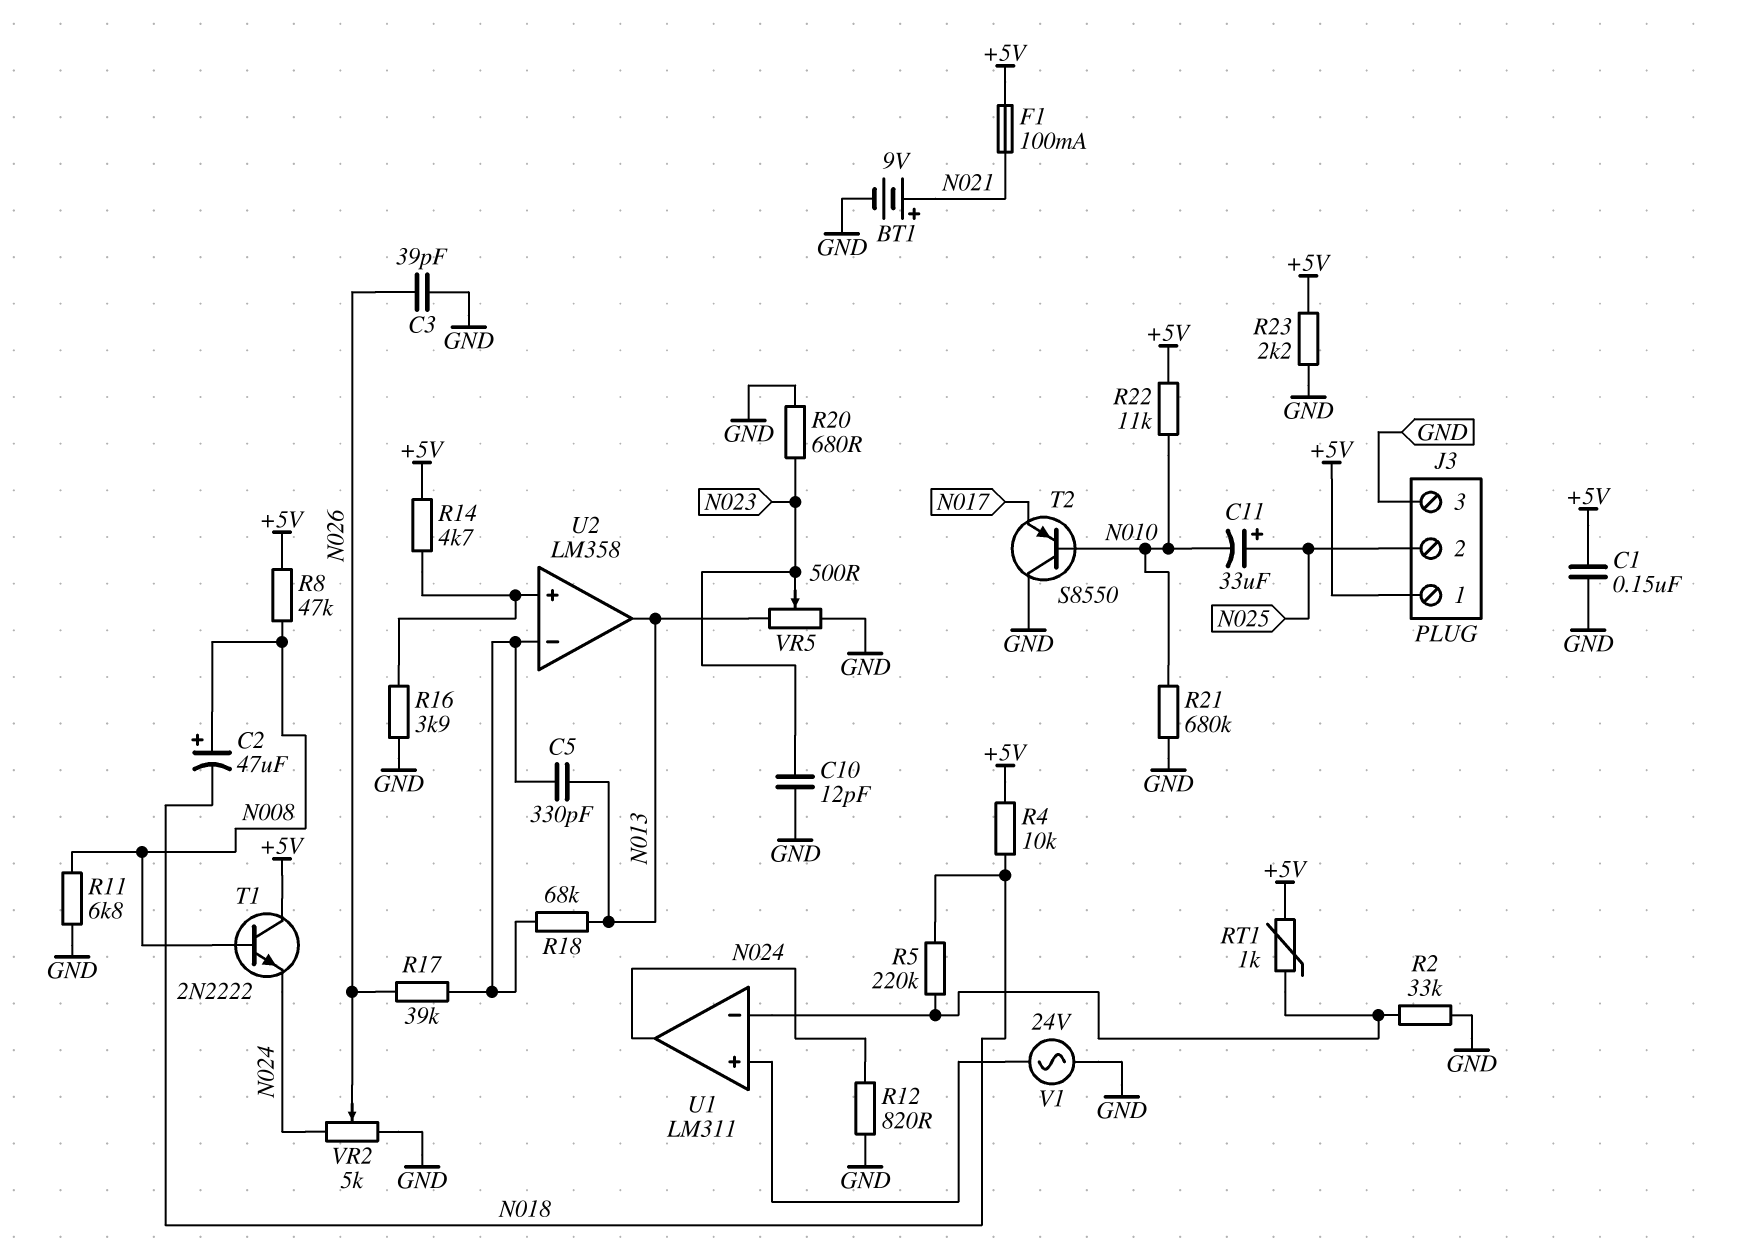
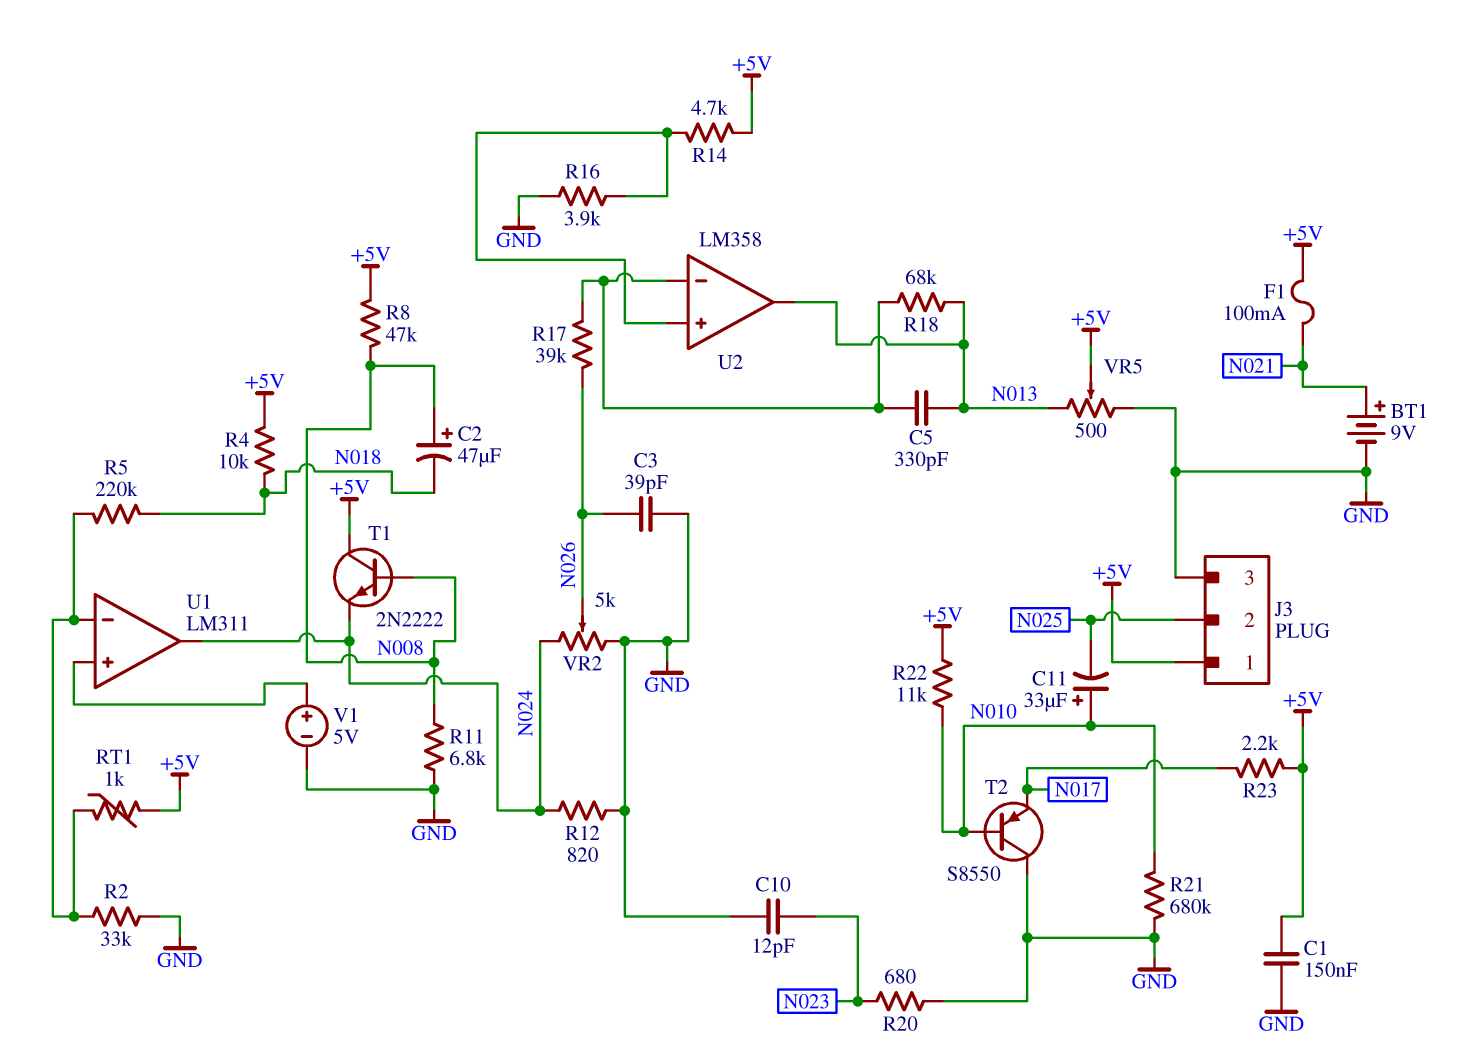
C11: 33uF (plus N025, minus N010) -> 33uF (plus N010, minus N025)
R23: 2.2k (+5V, GND) -> 2.2k (+5V, N017)
V1: AC 24V (GND, U1/in+) -> 5V (plus U1/in+, minus GND)
VR5: 500 (GND, N013, wiper N023) -> 500 (GND, N013, wiper +5V)

